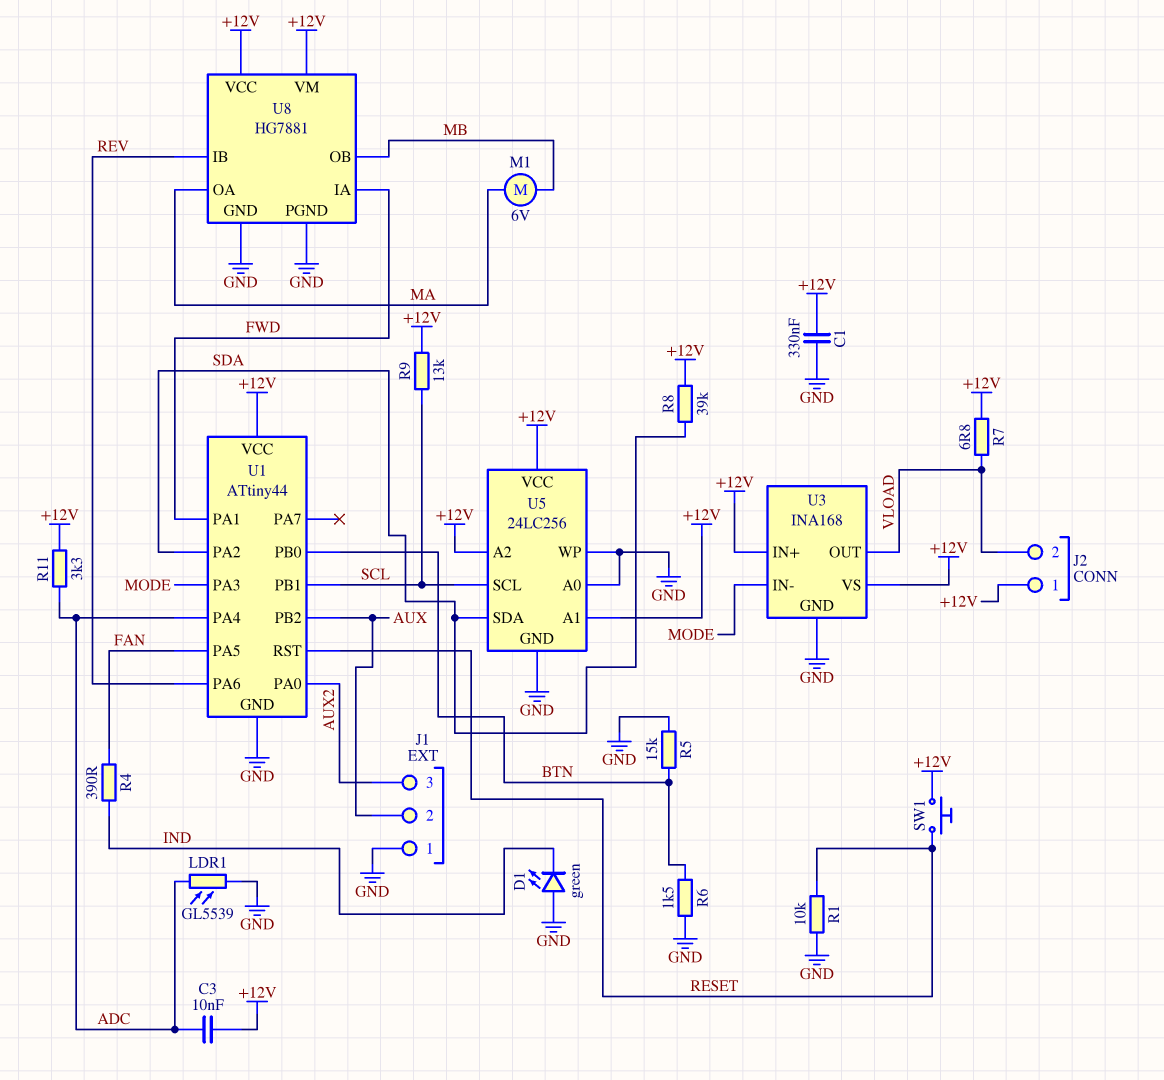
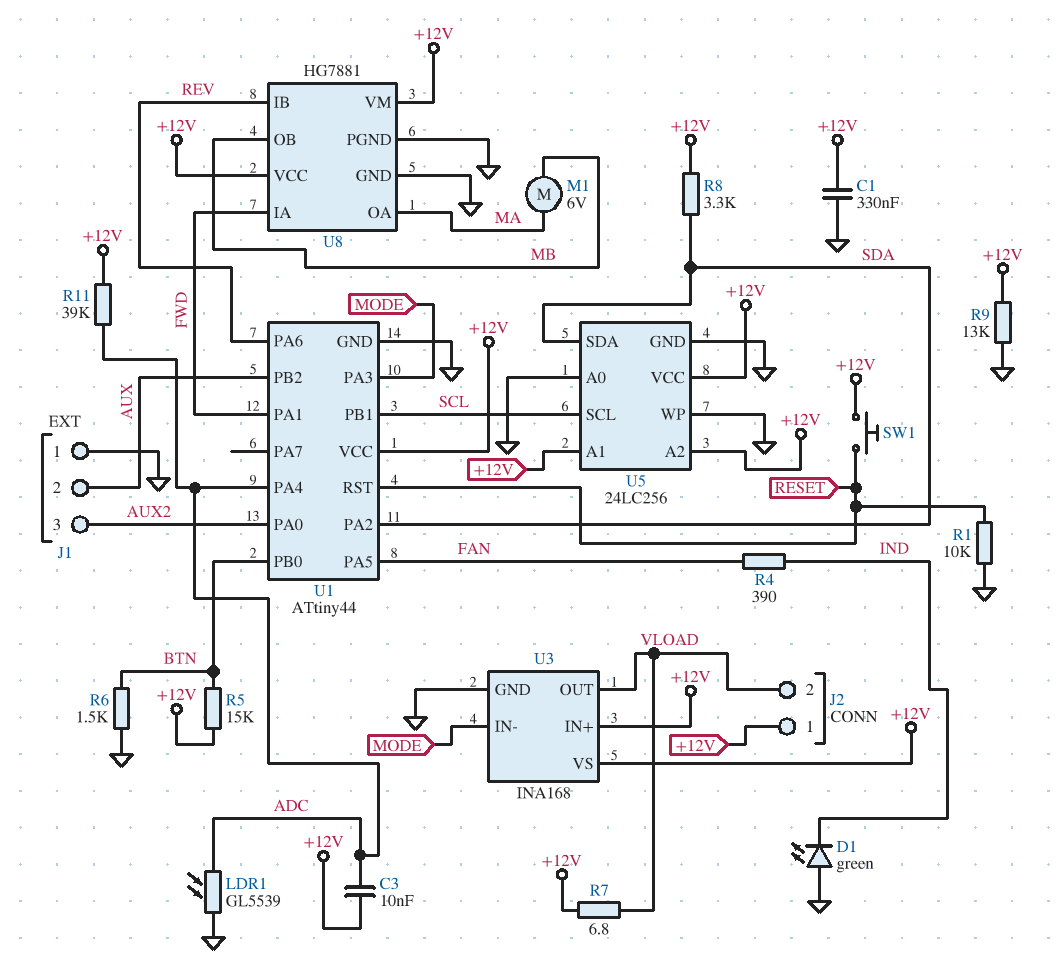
R5: 15k (BTN, GND) -> 15k (+12V, BTN)
R8: 39k (+12V, SDA) -> 3.3k (+12V, SDA)
R9: 13k (+12V, SCL) -> 13k (+12V, GND)
R11: 3.3k (+12V, ADC) -> 39k (+12V, ADC)

